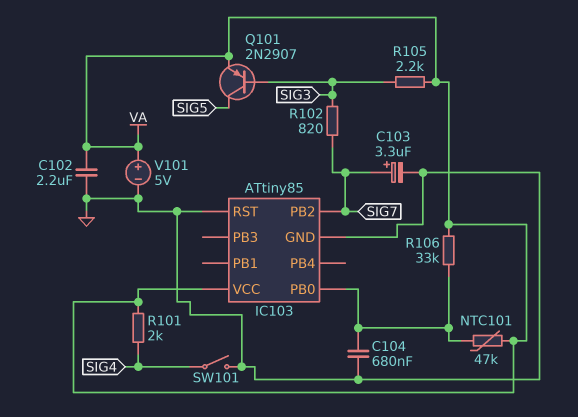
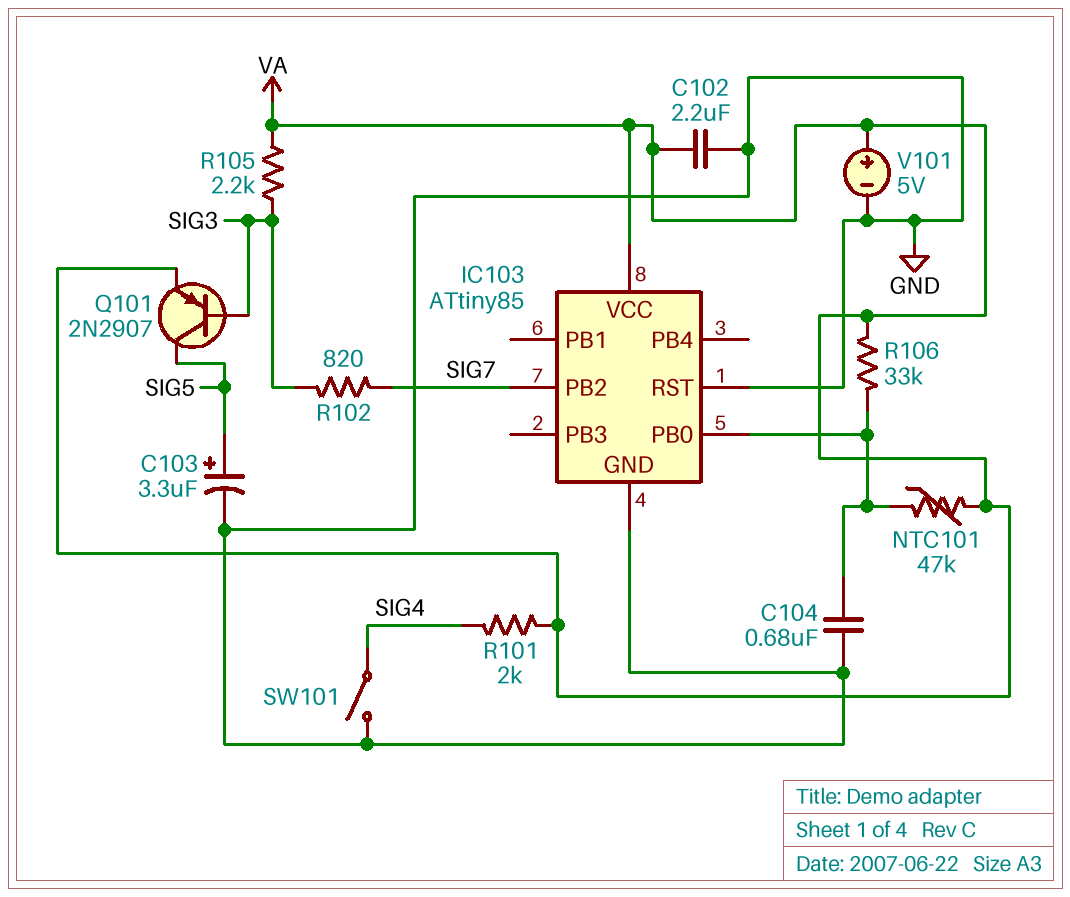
C103: 3.3uF (plus SIG7, minus GND) -> 3.3uF (plus SIG5, minus GND)

